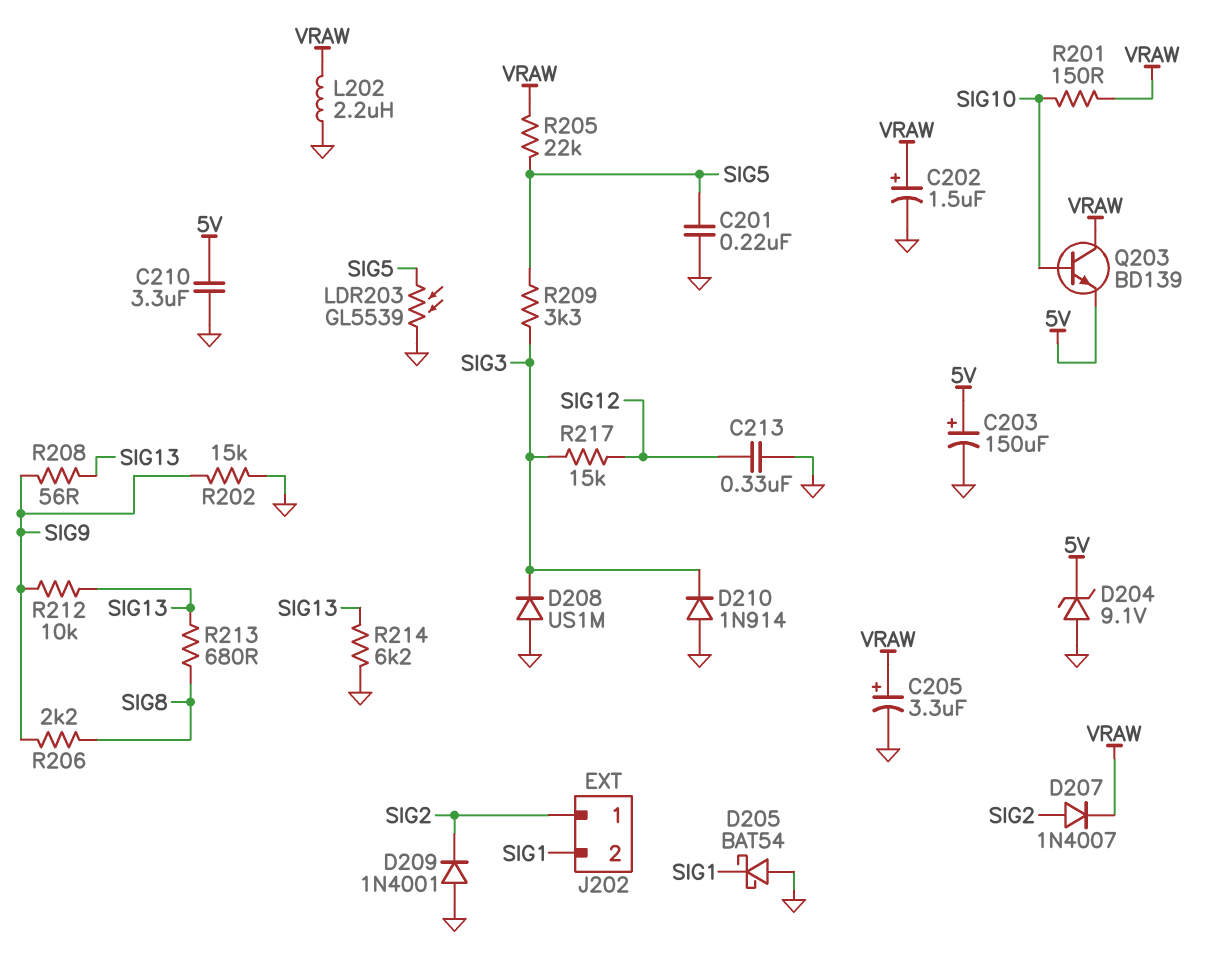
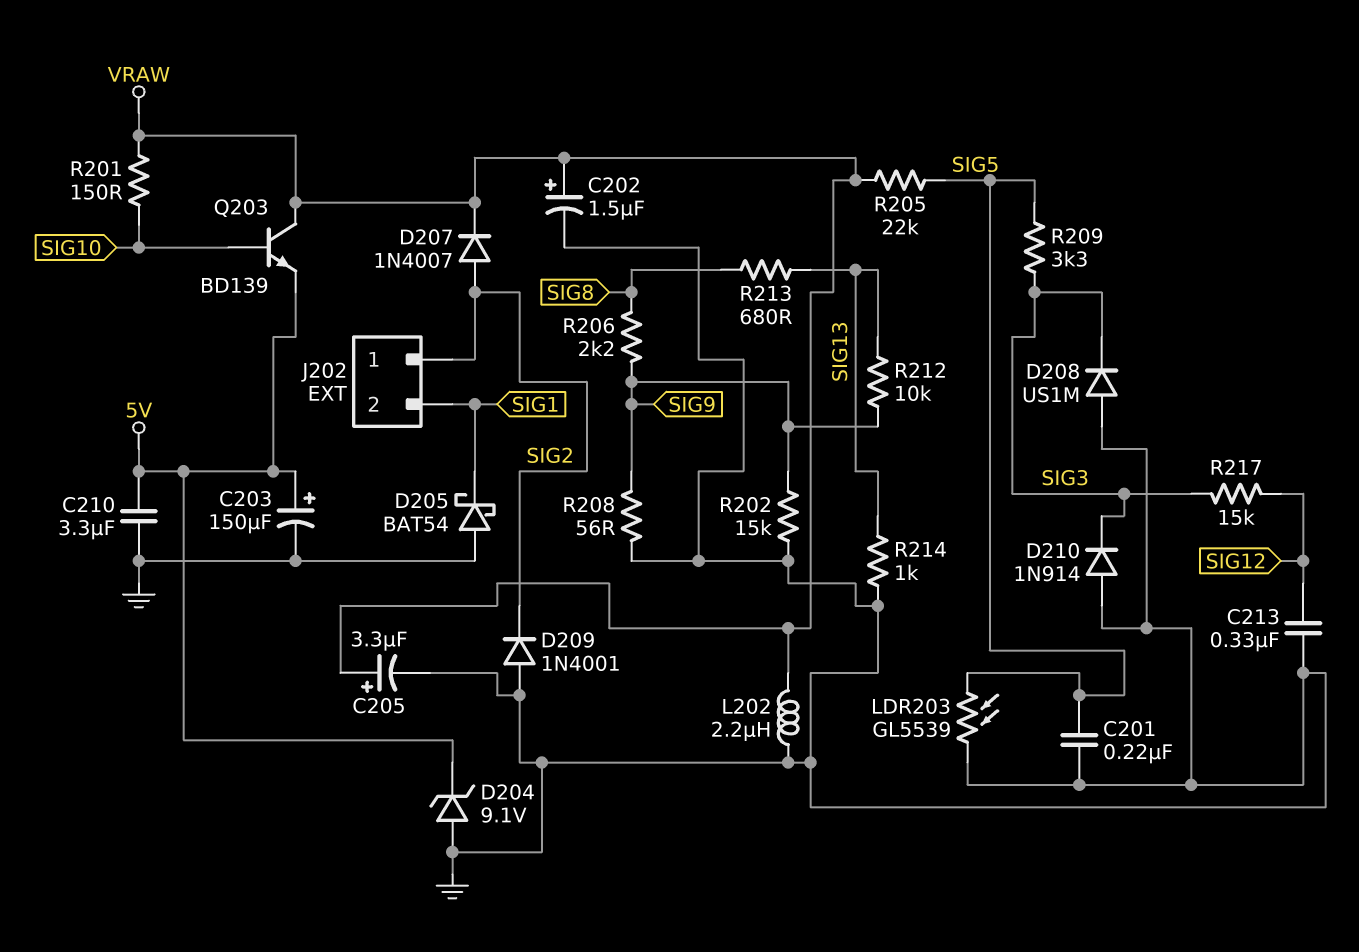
R208: 56 (SIG9, SIG13) -> 56 (GND, SIG9)
R214: 6.2k (GND, SIG13) -> 1k (GND, SIG13)

